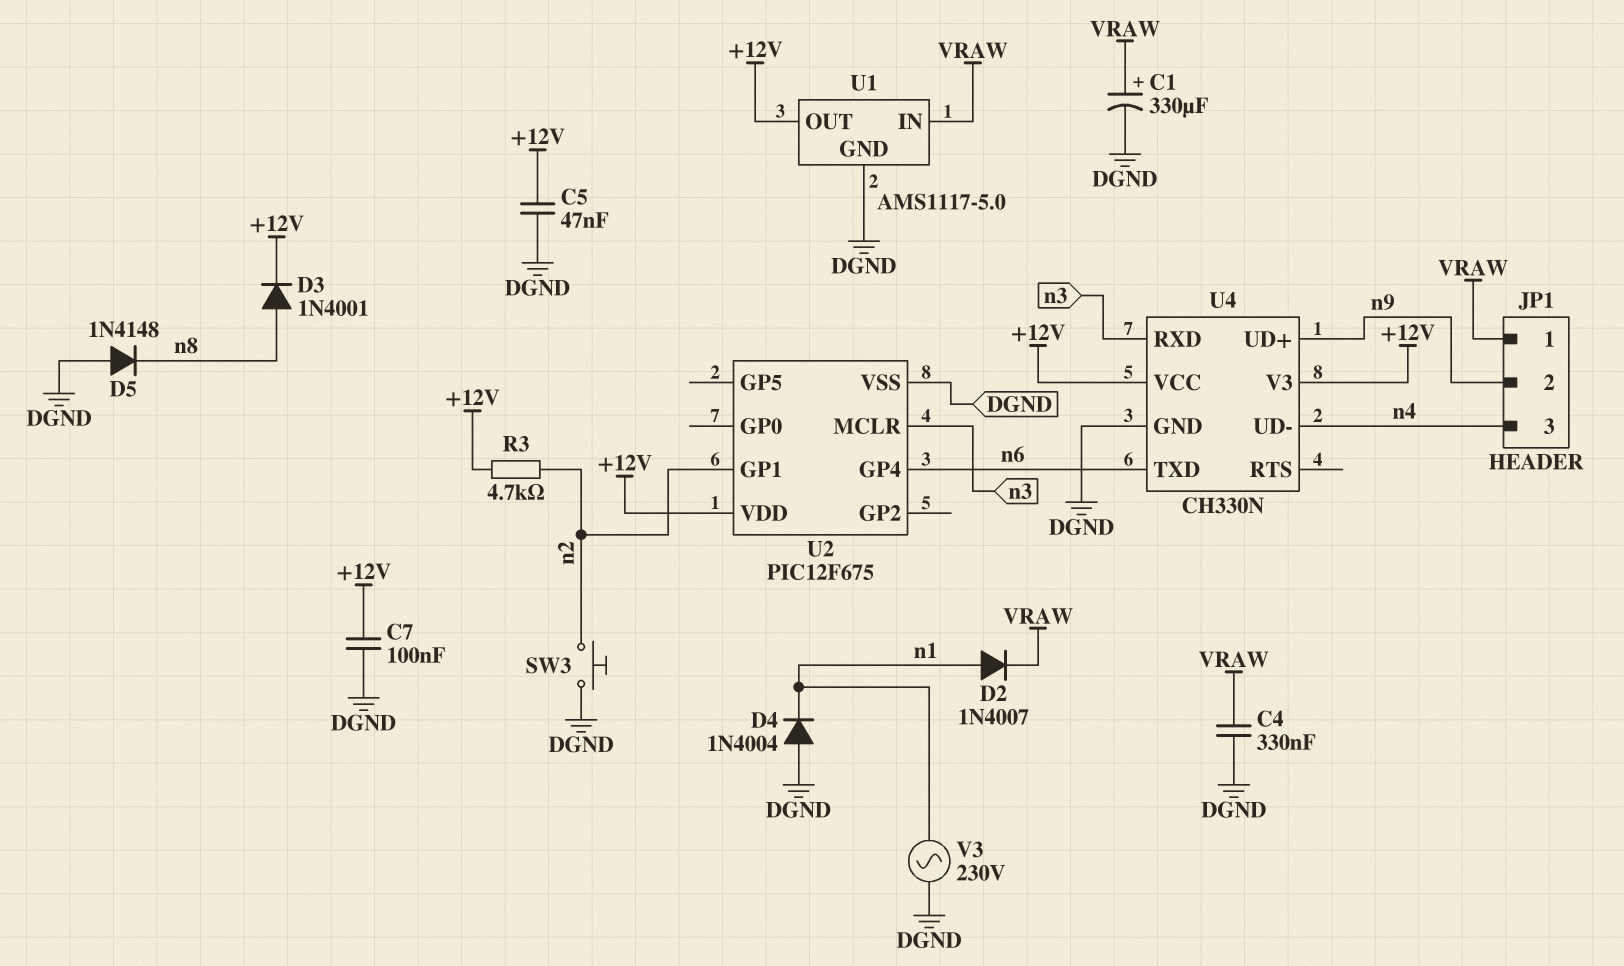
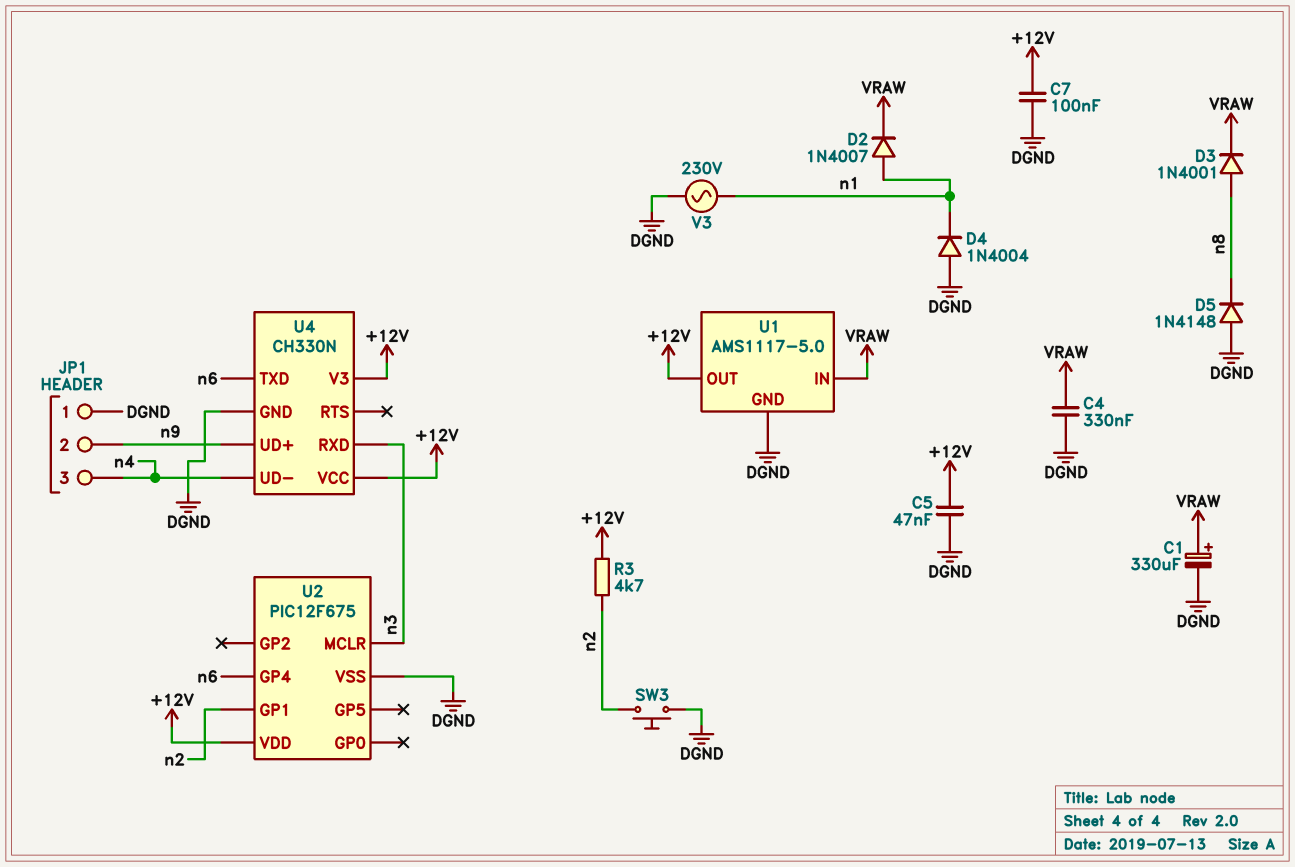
D3: diode 1N4001 (A n8, K +12V) -> diode 1N4001 (A n8, K VRAW)
JP1 pin 1: VRAW -> DGND

